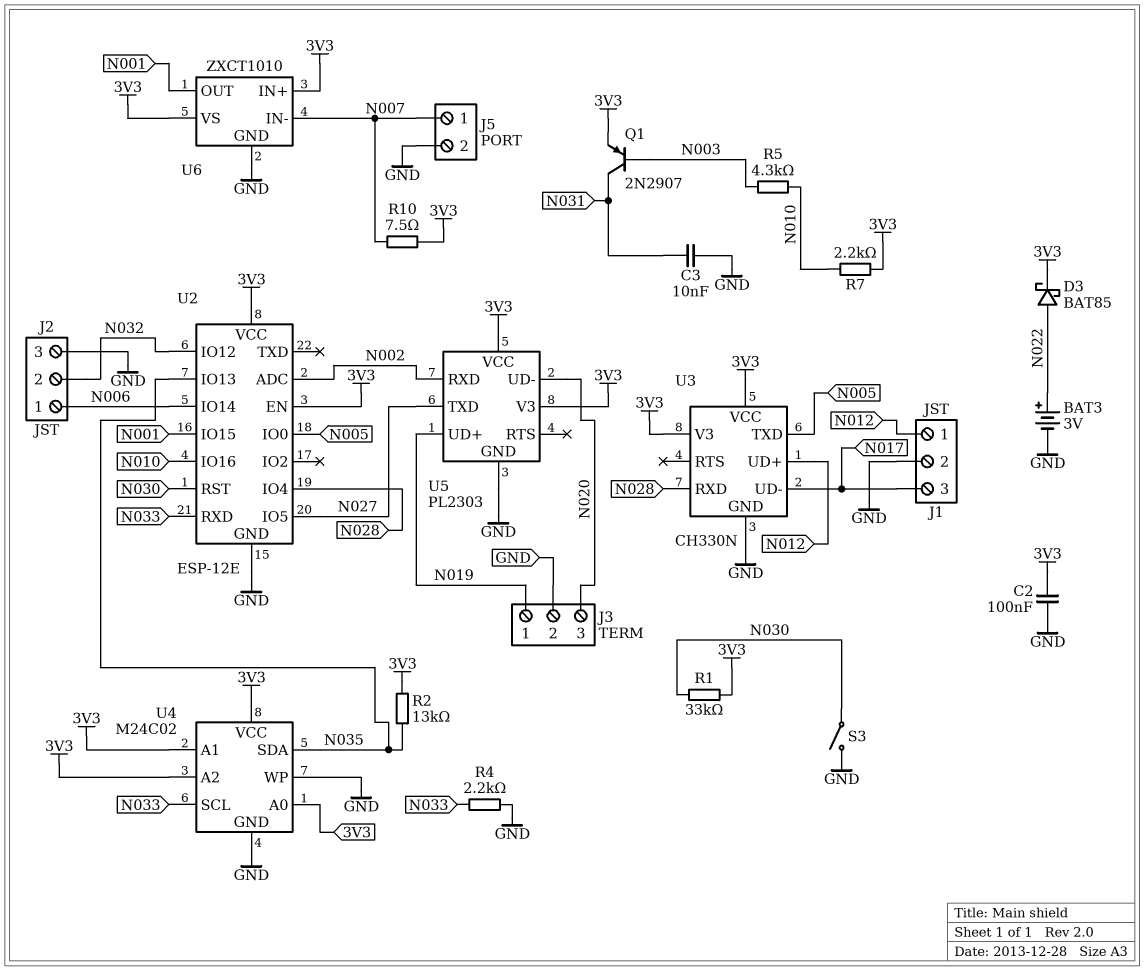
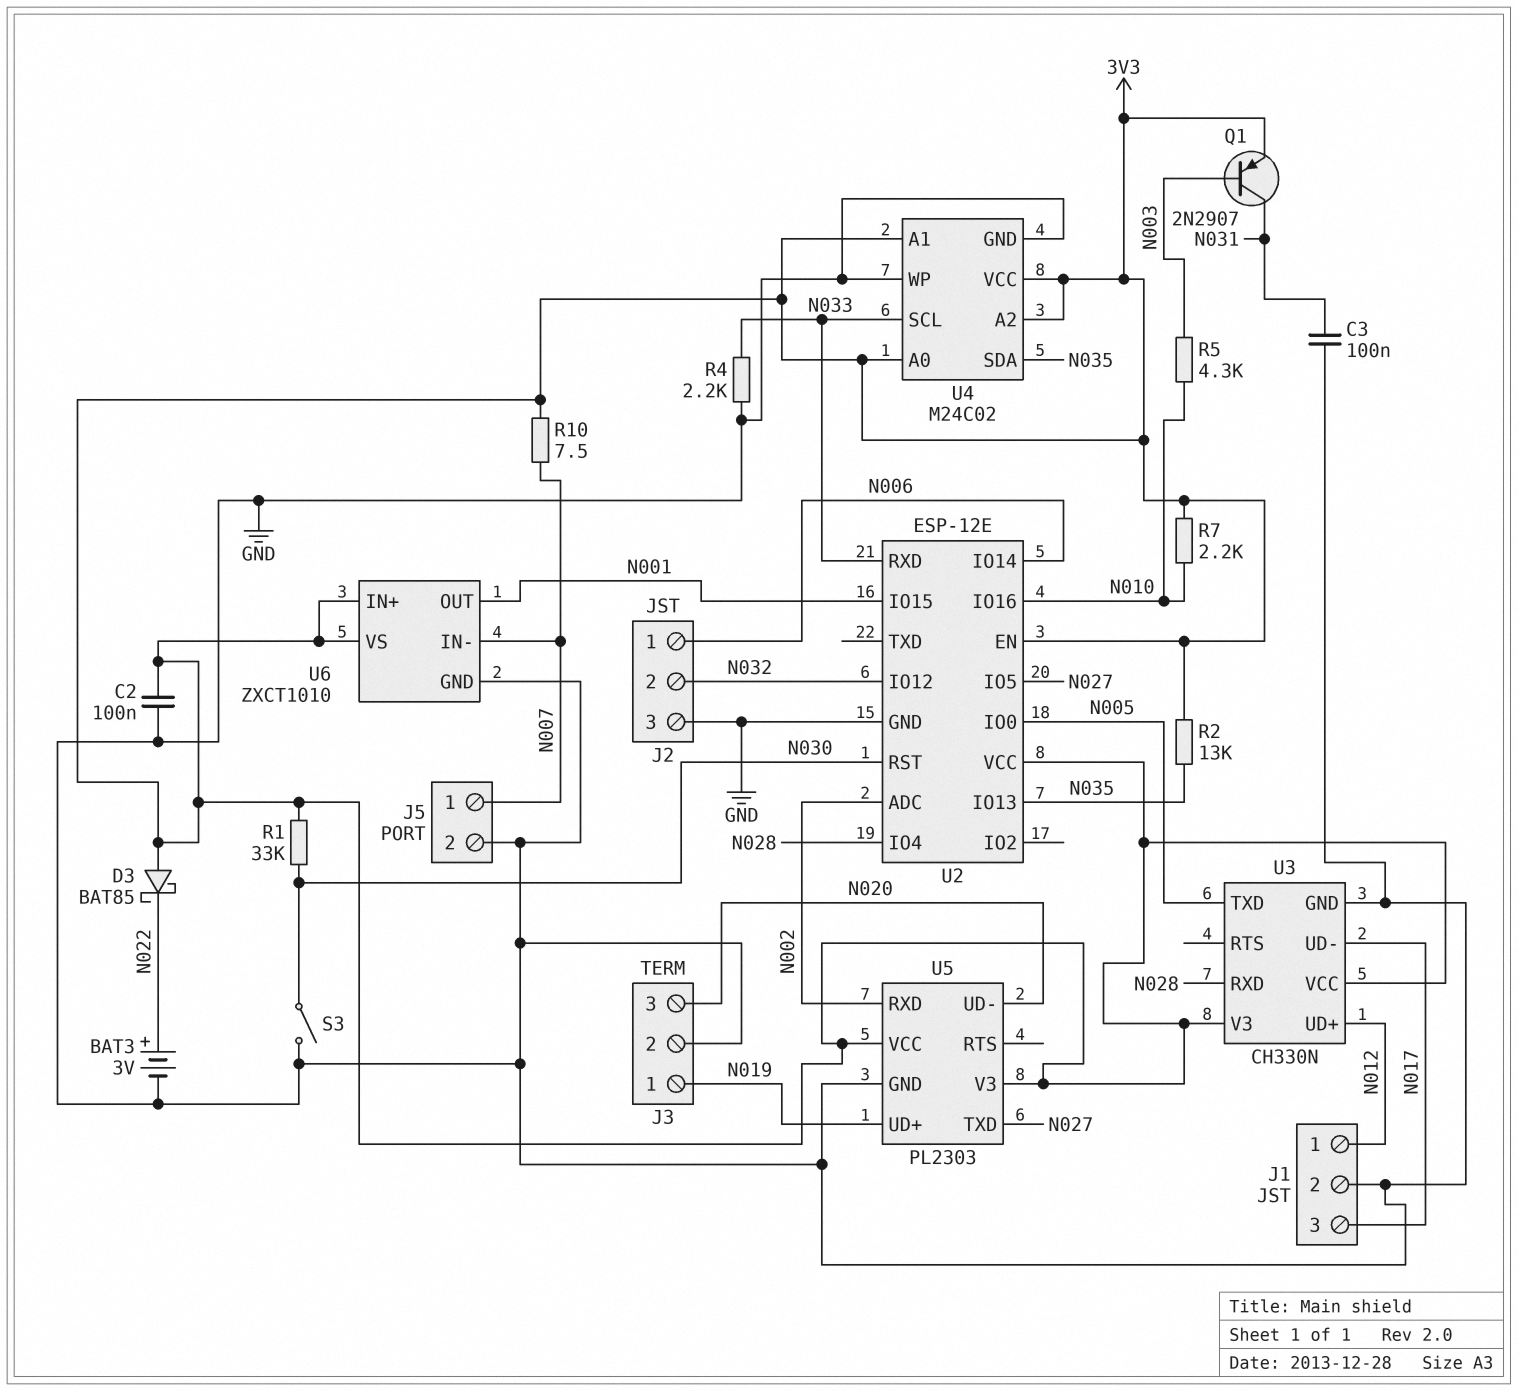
C3: 10nF (GND, N031) -> 100nF (GND, N031)
D3: schottky BAT85 (A N022, K 3V3) -> schottky BAT85 (A 3V3, K N022)

